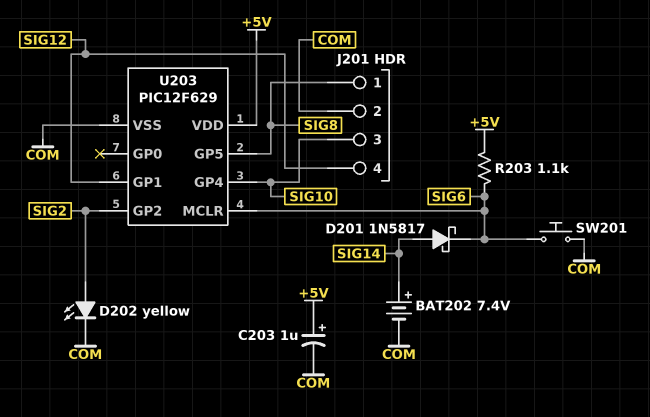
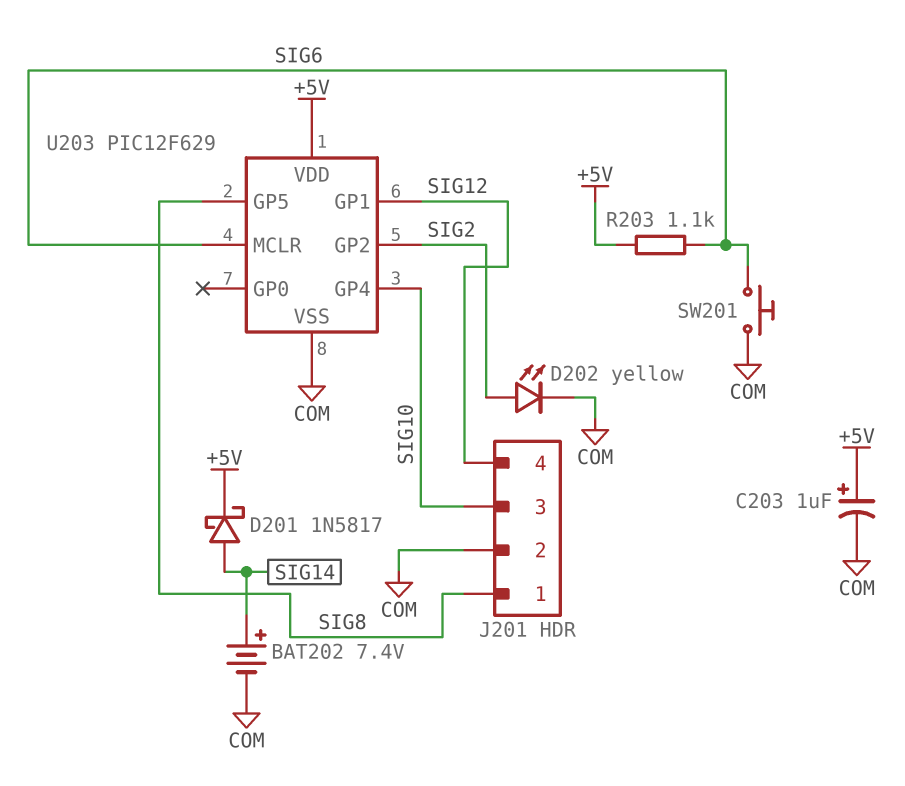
D201: schottky 1N5817 (A SIG14, K SIG6) -> schottky 1N5817 (A SIG14, K +5V)

